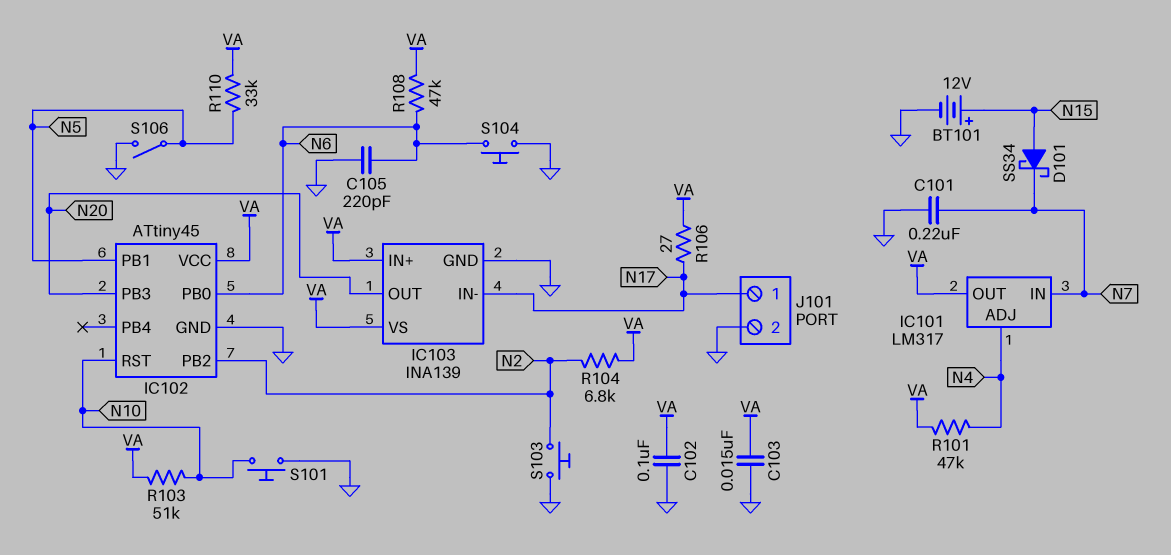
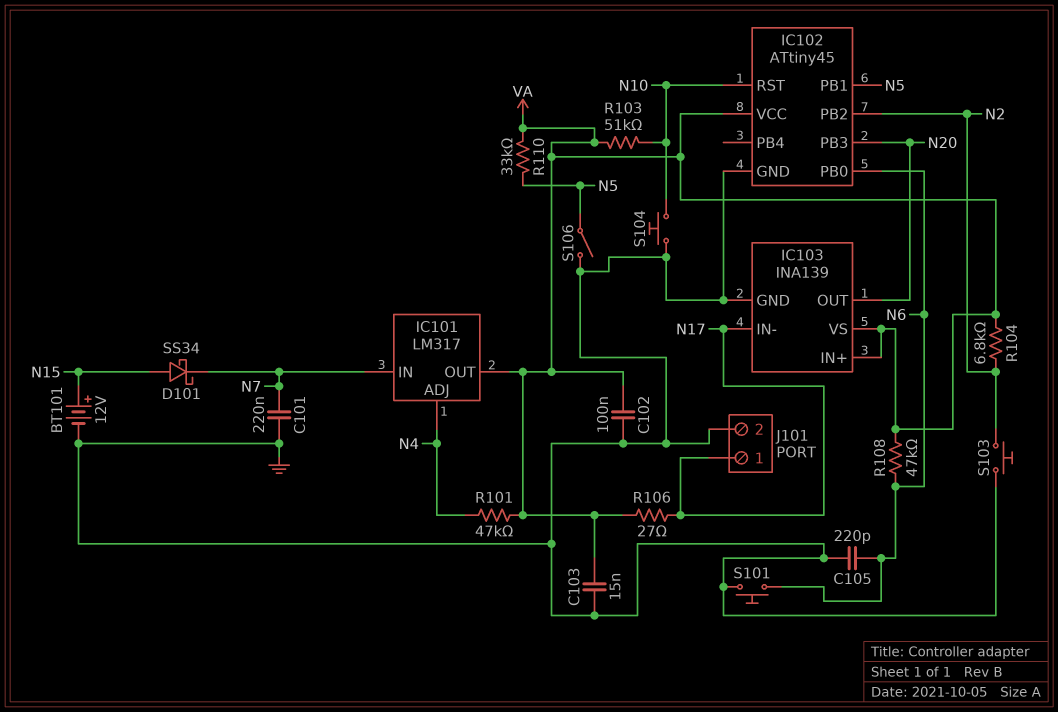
S101: button (GND, N10) -> button (GND, N6)
S104: button (GND, N6) -> button (GND, N10)

